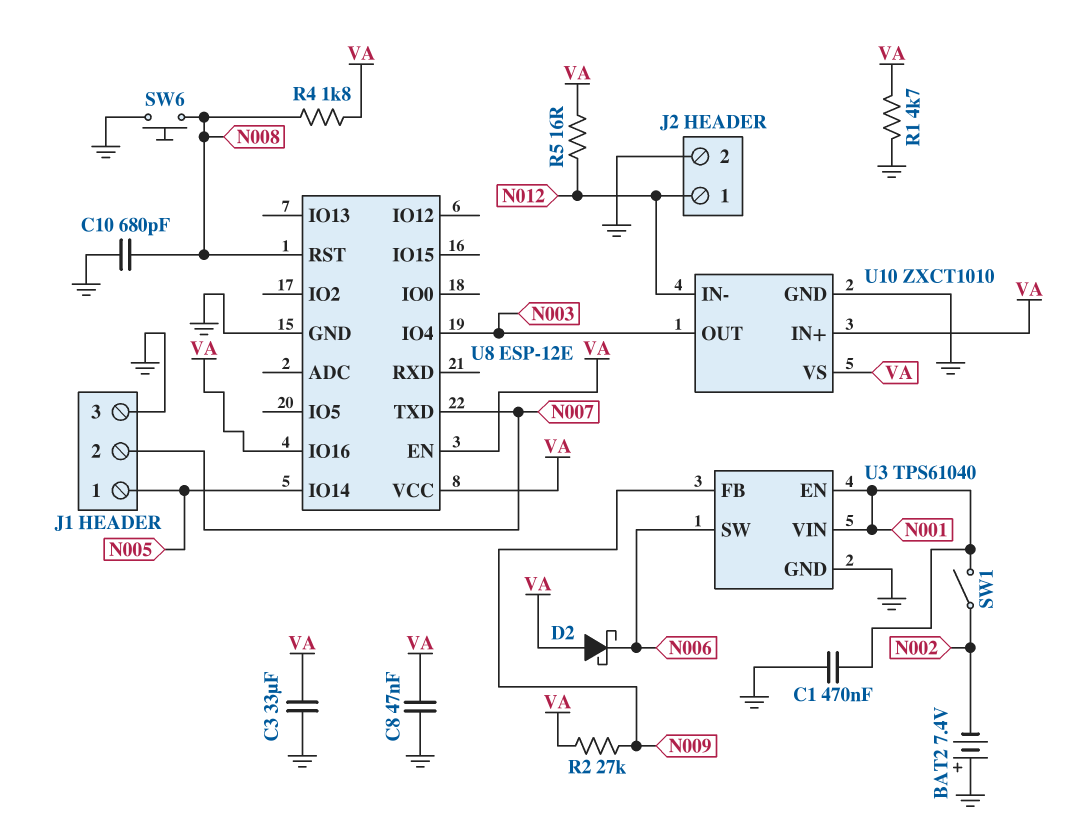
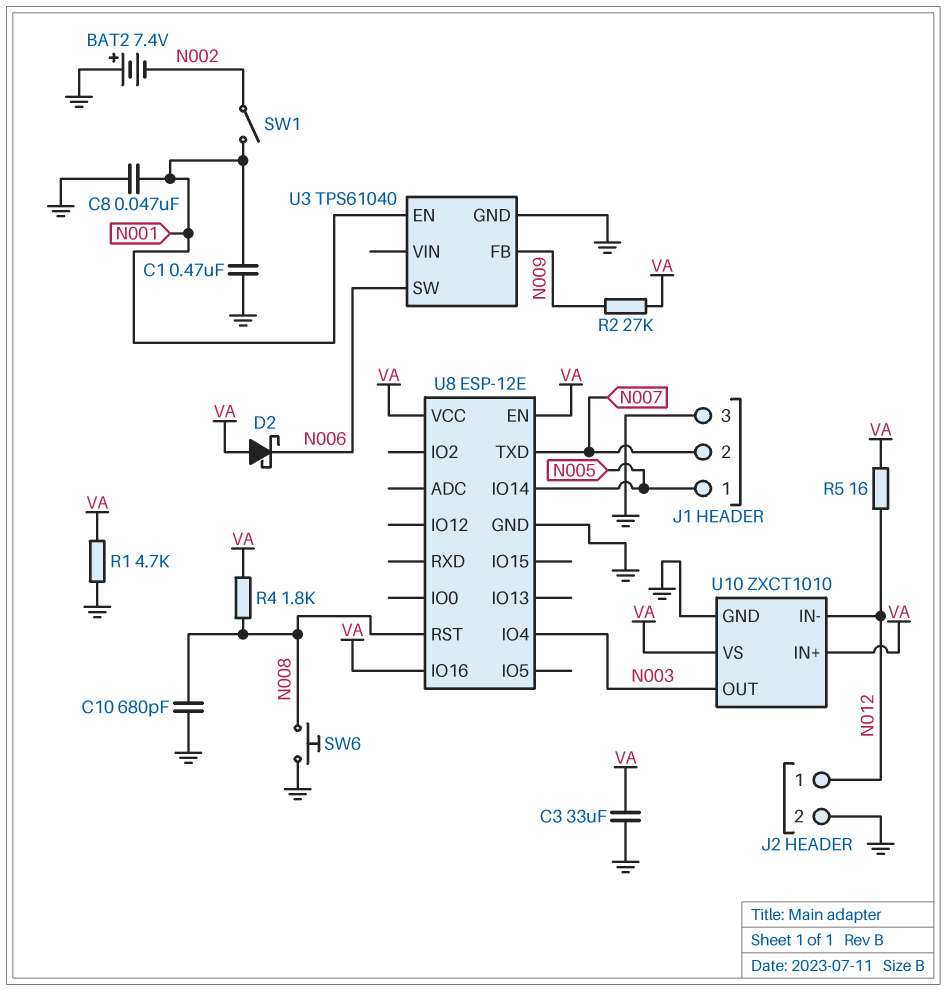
C8: 47nF (GND, VA) -> 47nF (GND, N001)
U3 pin VIN: N001 -> none

